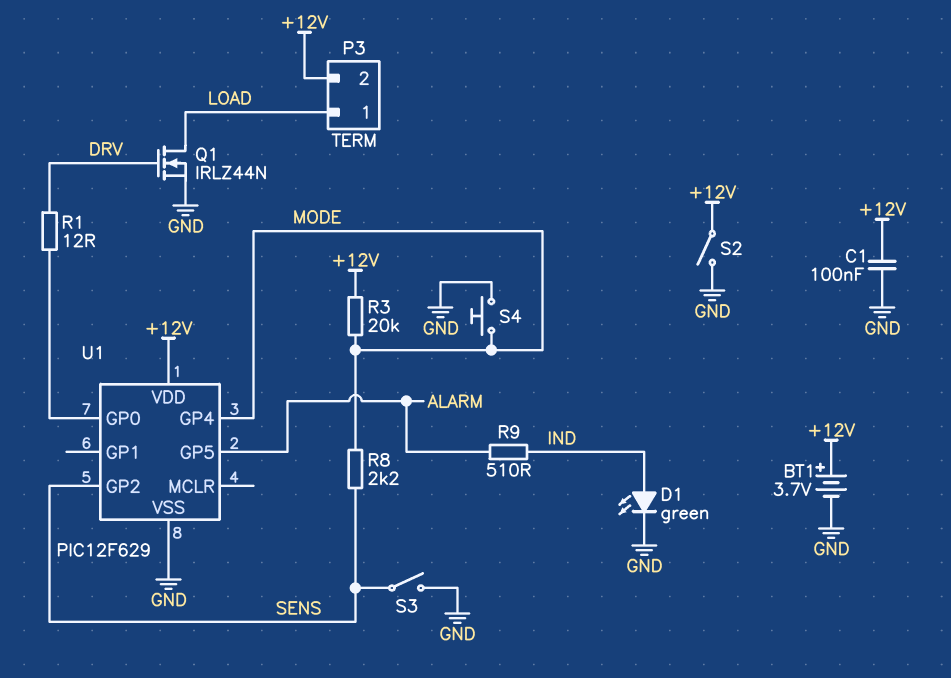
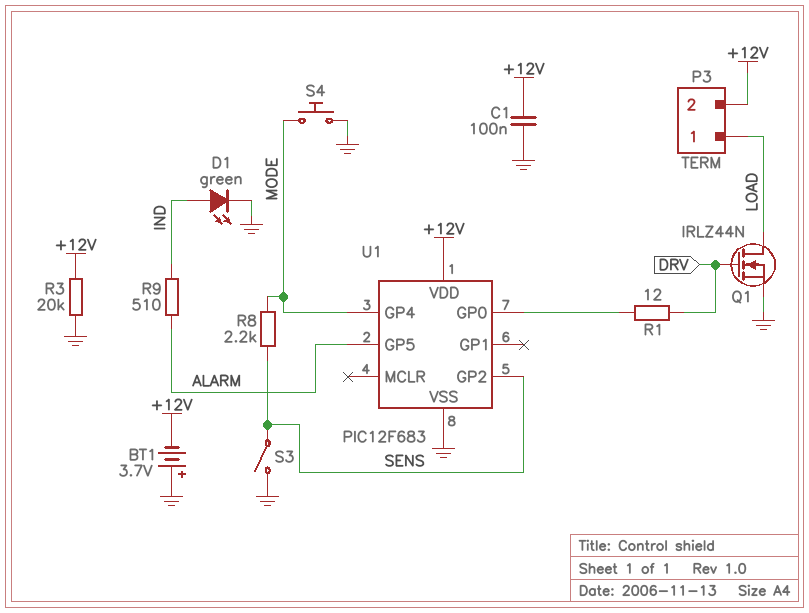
BT1: 3.7V (plus +12V, minus GND) -> 3.7V (plus GND, minus +12V)
R3: 20k (+12V, MODE) -> 20k (+12V, GND)
S2: switch (+12V, GND) -> none
U1: PIC12F629 -> PIC12F683

